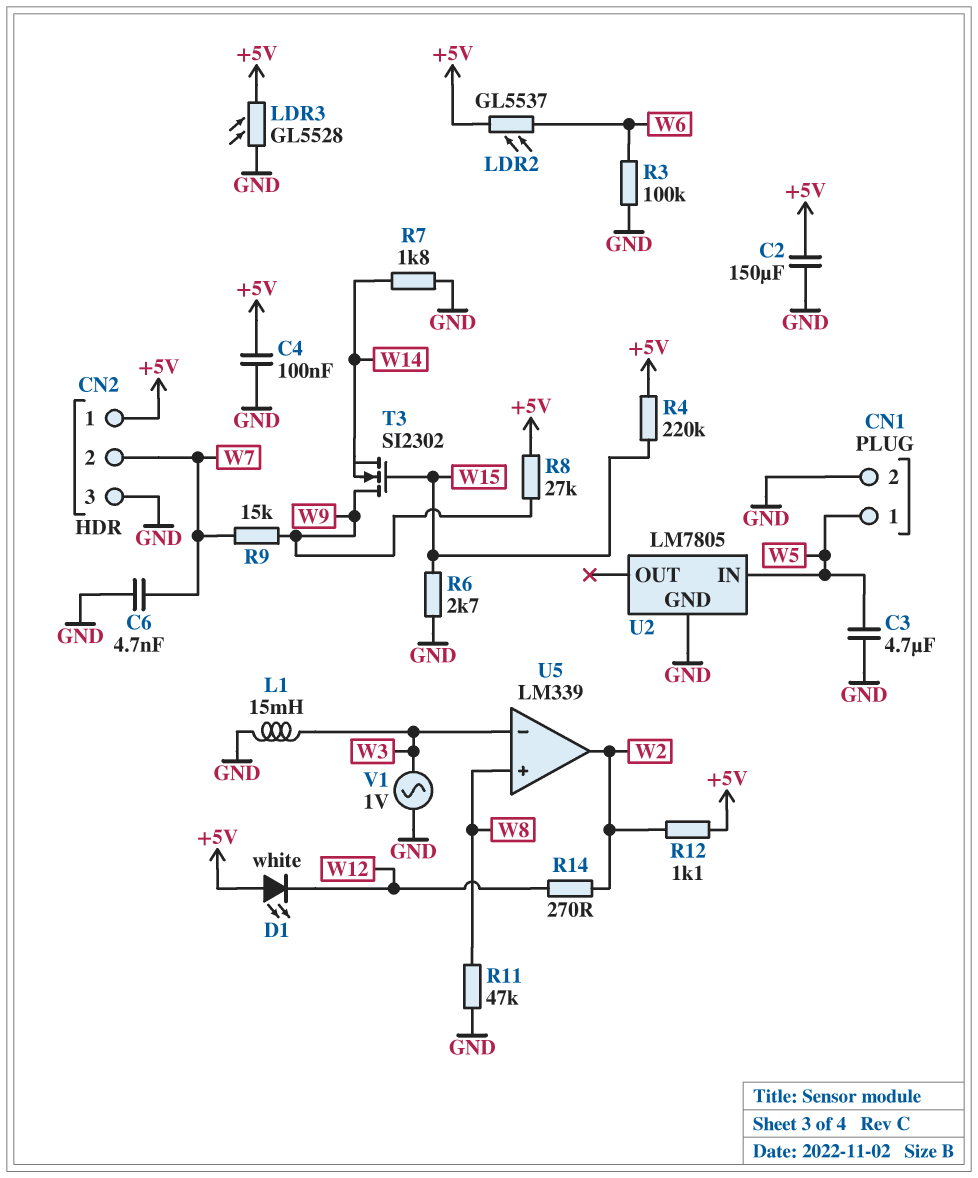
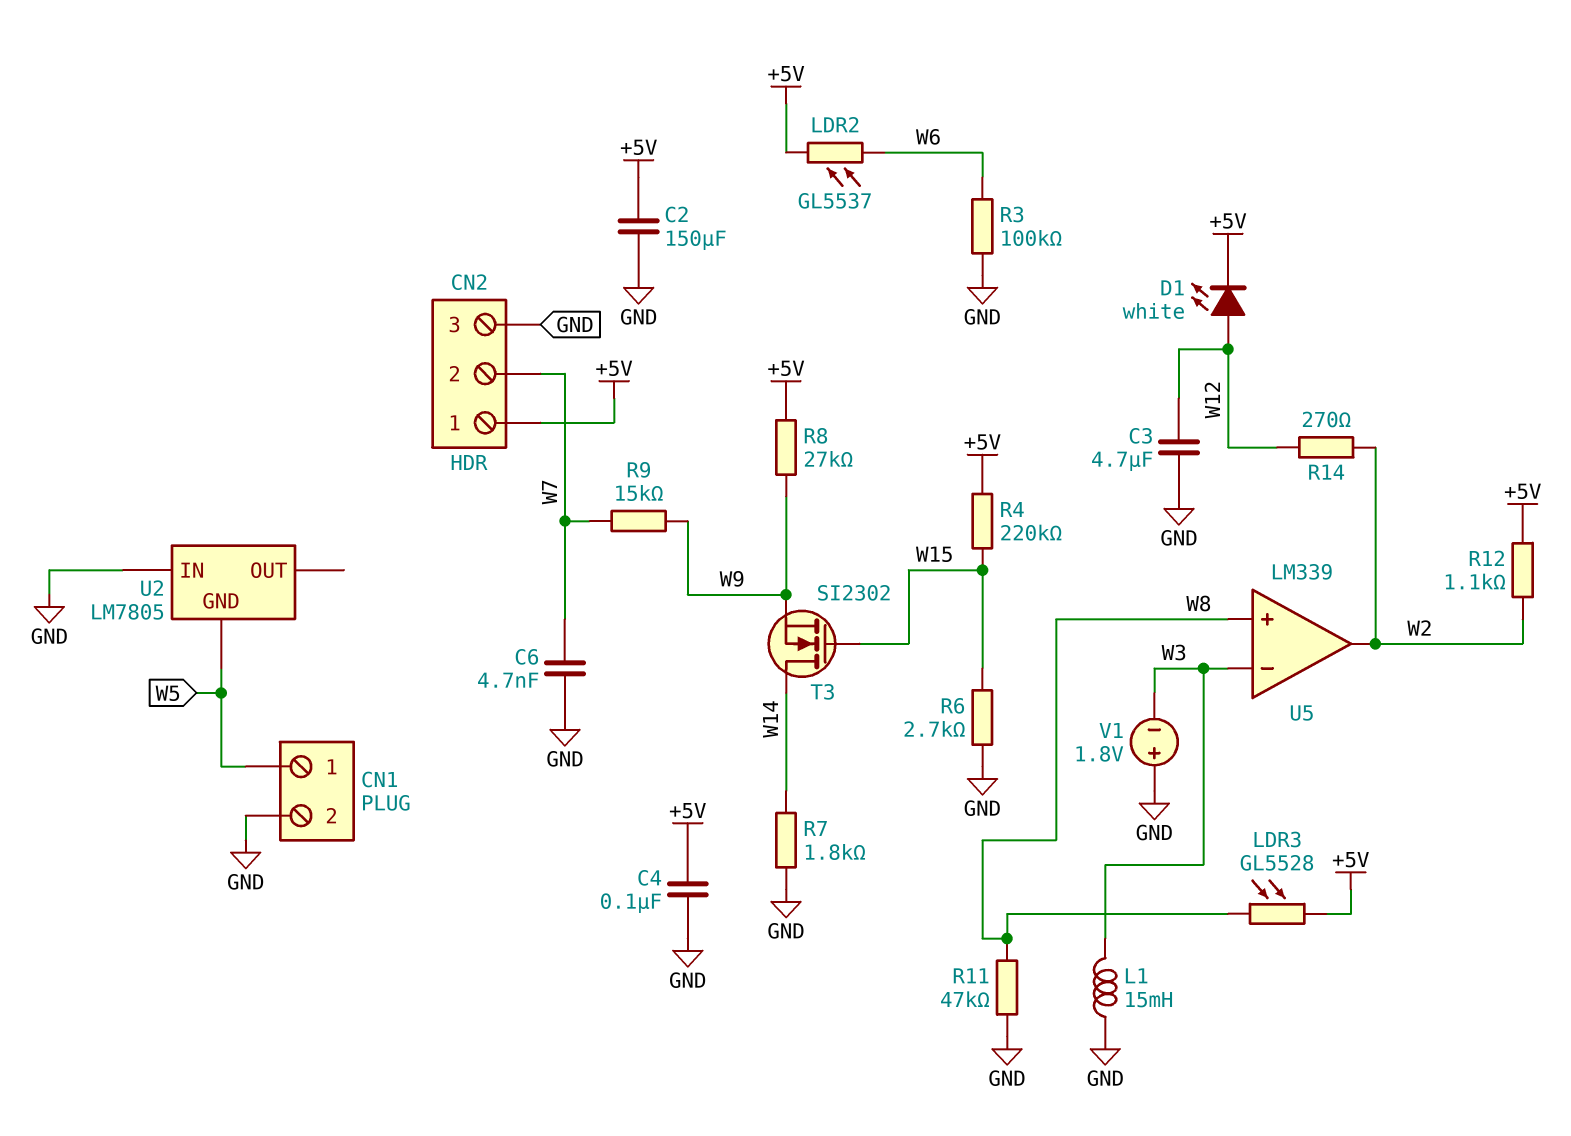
C3: 4.7uF (GND, W5) -> 4.7uF (GND, W12)
D1: LED white (A +5V, K W12) -> LED white (A W12, K +5V)
LDR3: GL5528 (+5V, GND) -> GL5528 (+5V, W8)
T3: NMOS SI2302 (G W15, D W9, S W14) -> NMOS SI2302 (G W15, D W14, S W9)
U2 pin GND: GND -> W5
U2 pin IN: W5 -> GND
V1: AC 1V (GND, W3) -> 1.8V (plus GND, minus W3)

